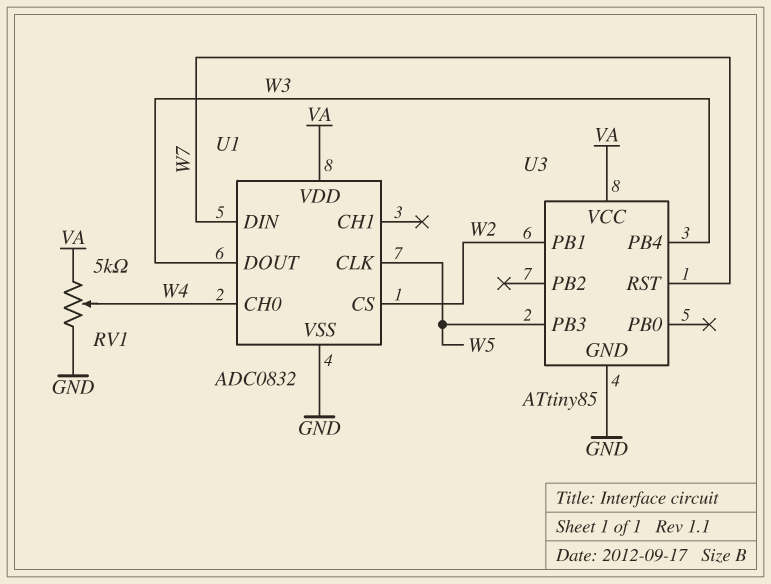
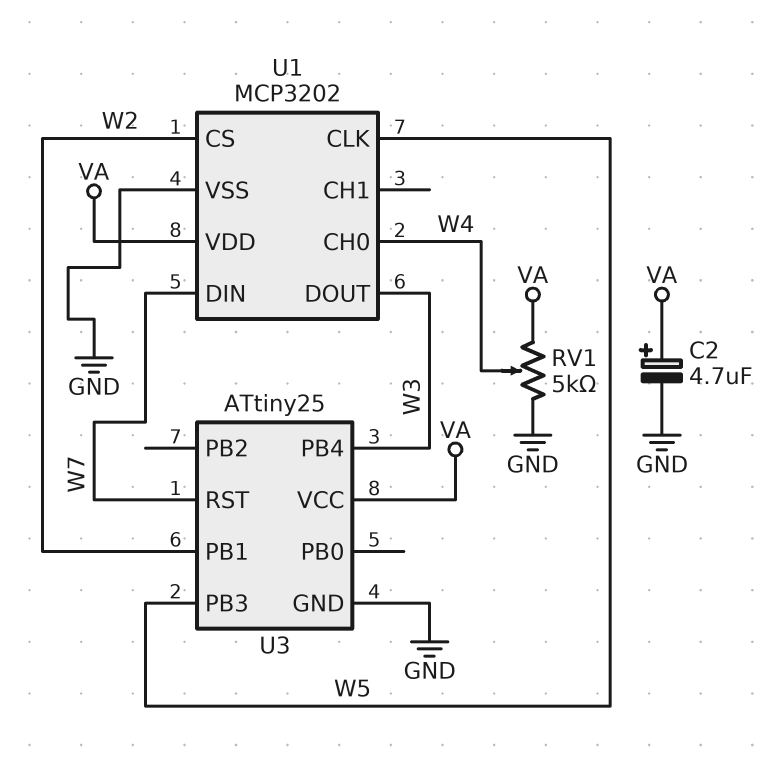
C2: none -> 4.7uF (plus VA, minus GND)
U1: ADC0832 -> MCP3202
U3: ATtiny85 -> ATtiny25

